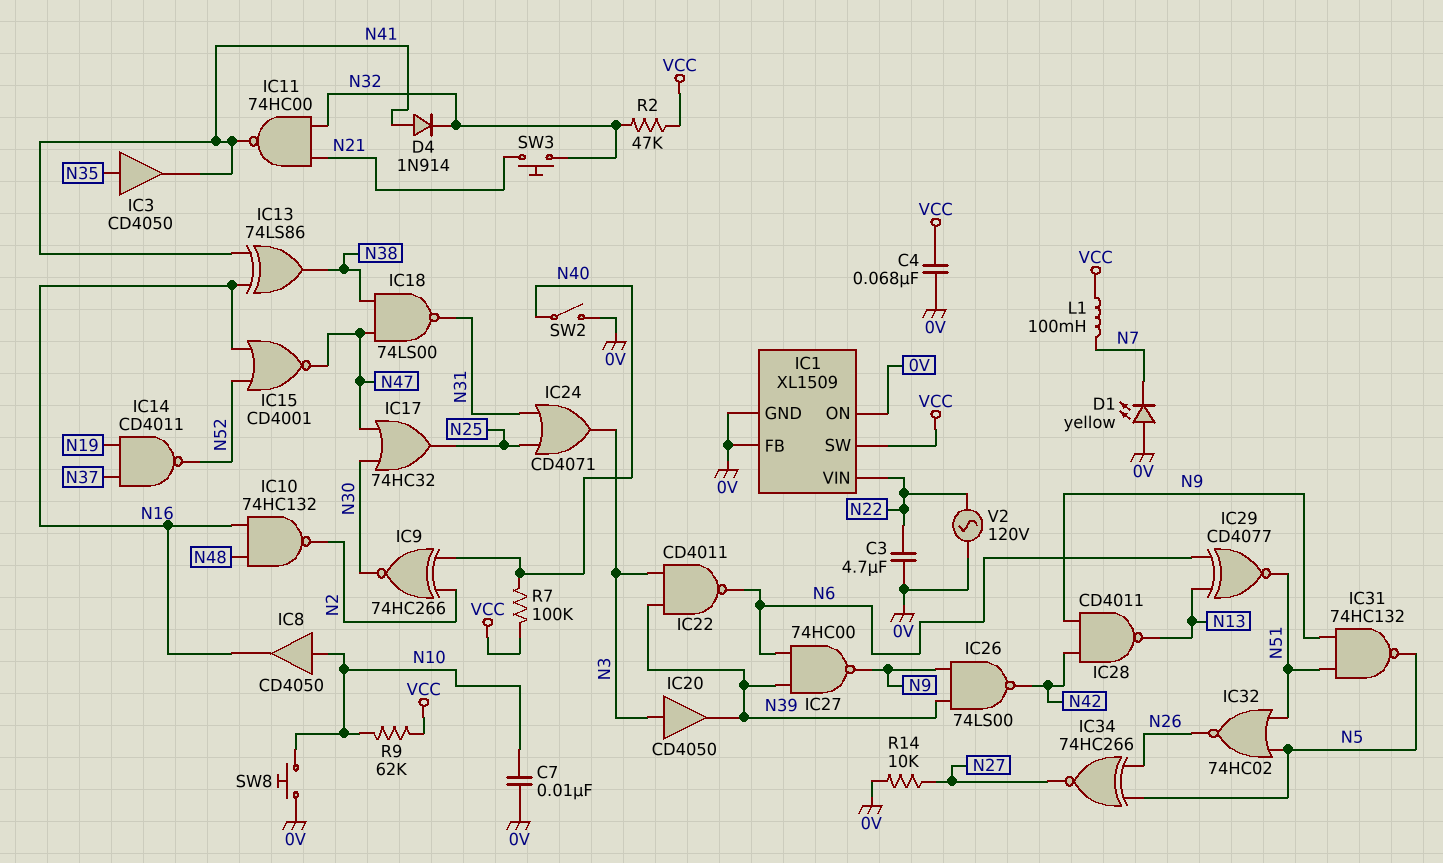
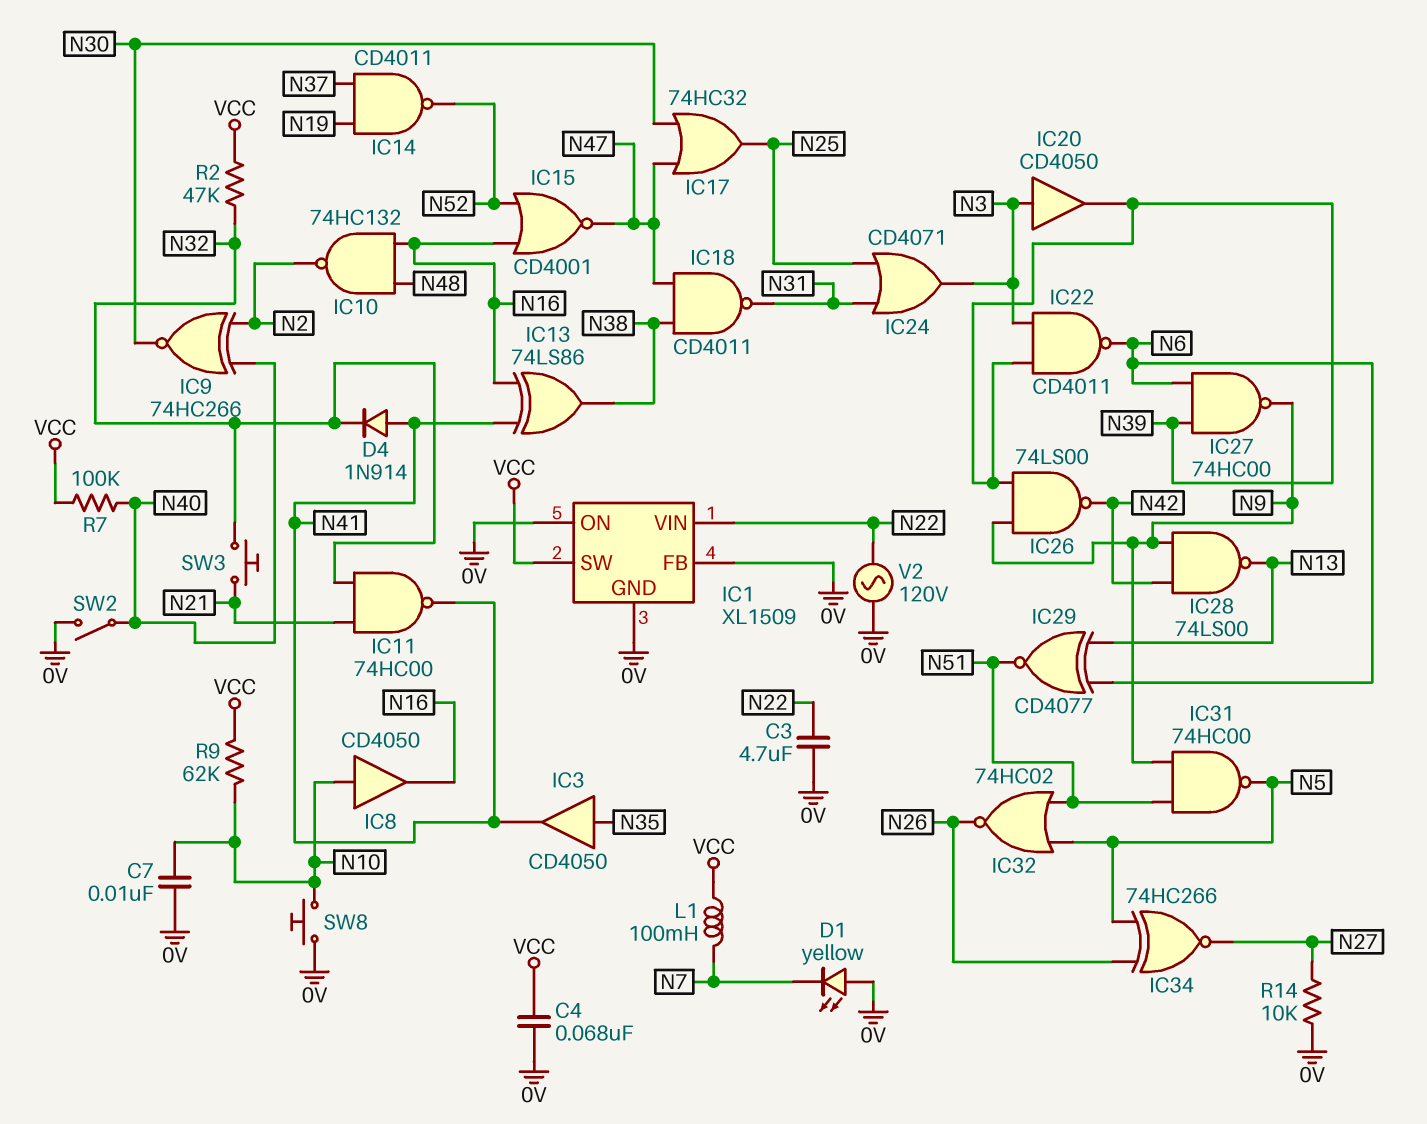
IC18: NAND 74LS00 (in N38, in N47, out N31) -> NAND CD4011 (in N38, in N47, out N31)
IC28: NAND CD4011 (in N9, in N42, out N13) -> NAND 74LS00 (in N9, in N42, out N13)
IC31: NAND 74HC132 (in N9, in N51, out N5) -> NAND 74HC00 (in N9, in N51, out N5)

